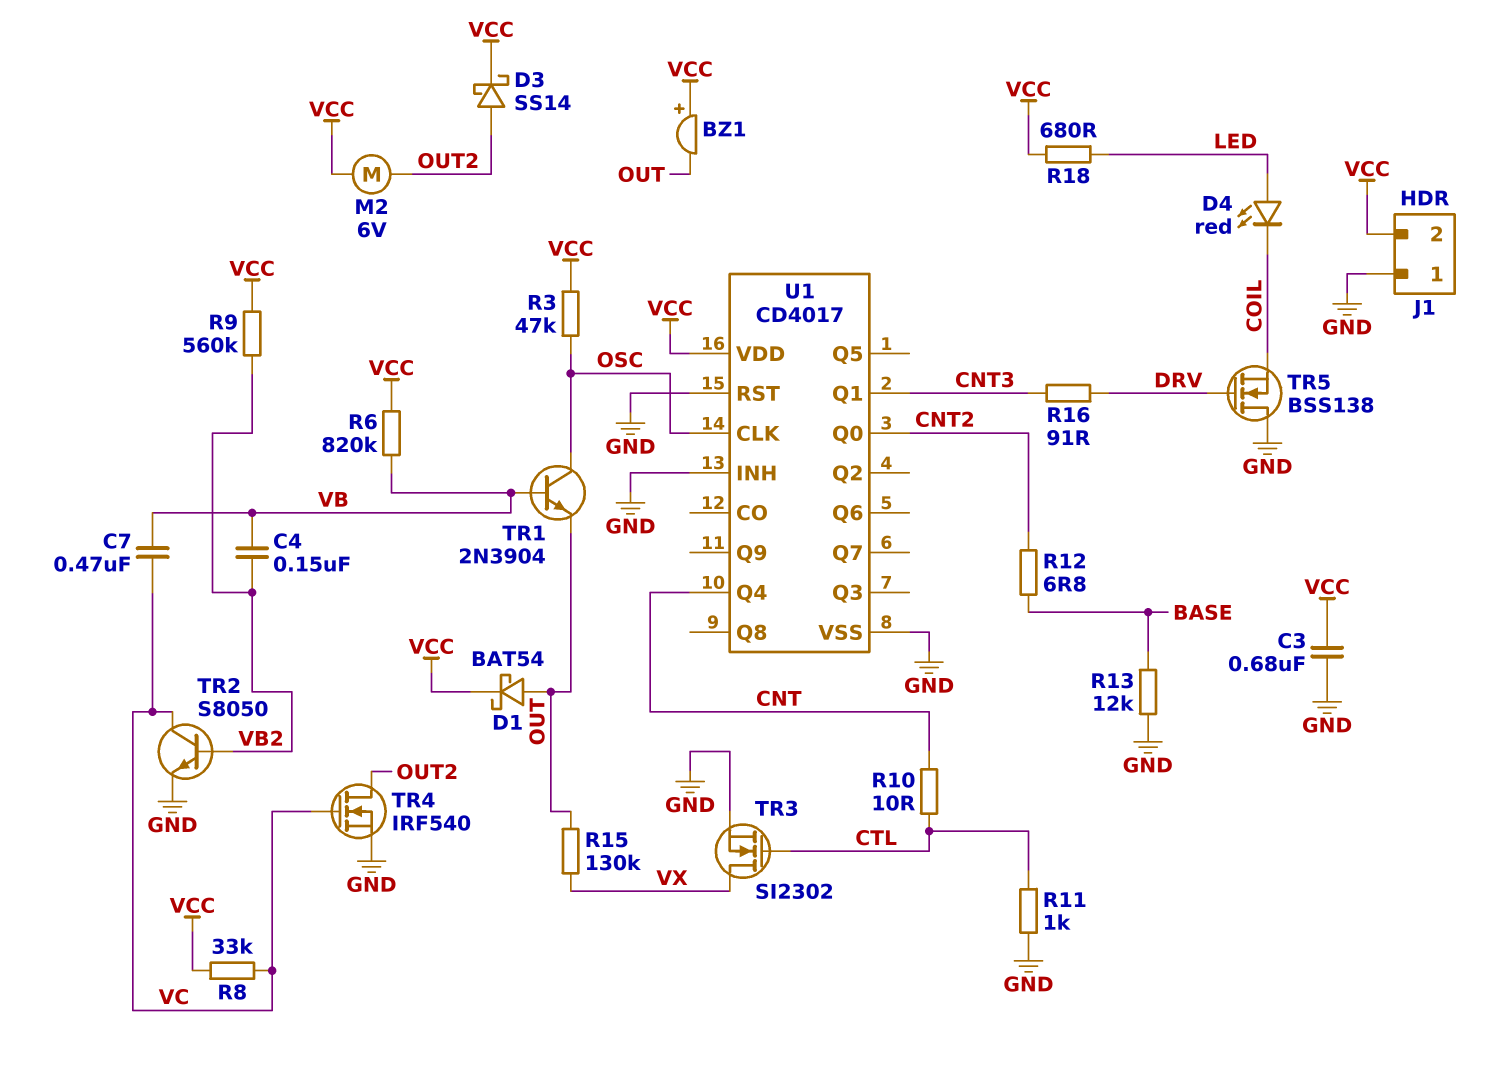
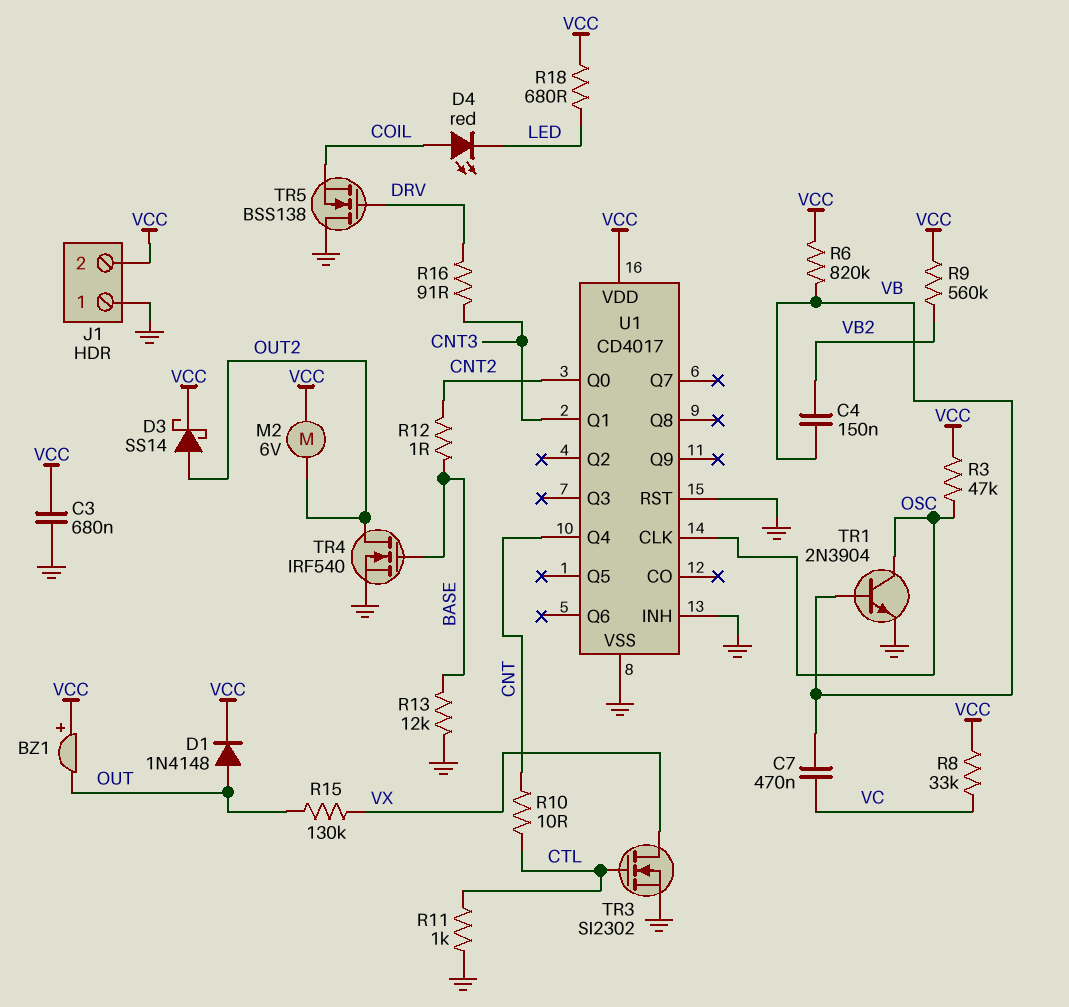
D1: schottky BAT54 (A OUT, K VCC) -> diode 1N4148 (A OUT, K VCC)
D4: LED red (A LED, K COIL) -> LED red (A COIL, K LED)
R12: 6.8 (BASE, CNT2) -> 1 (BASE, CNT2)
TR1: NPN 2N3904 (B VB, C OSC, E OUT) -> NPN 2N3904 (B VB, C OSC, E GND)
TR2: NPN S8050 (B VB2, C VC, E GND) -> none
TR4: NMOS IRF540 (G VC, D OUT2, S GND) -> NMOS IRF540 (G BASE, D OUT2, S GND)

